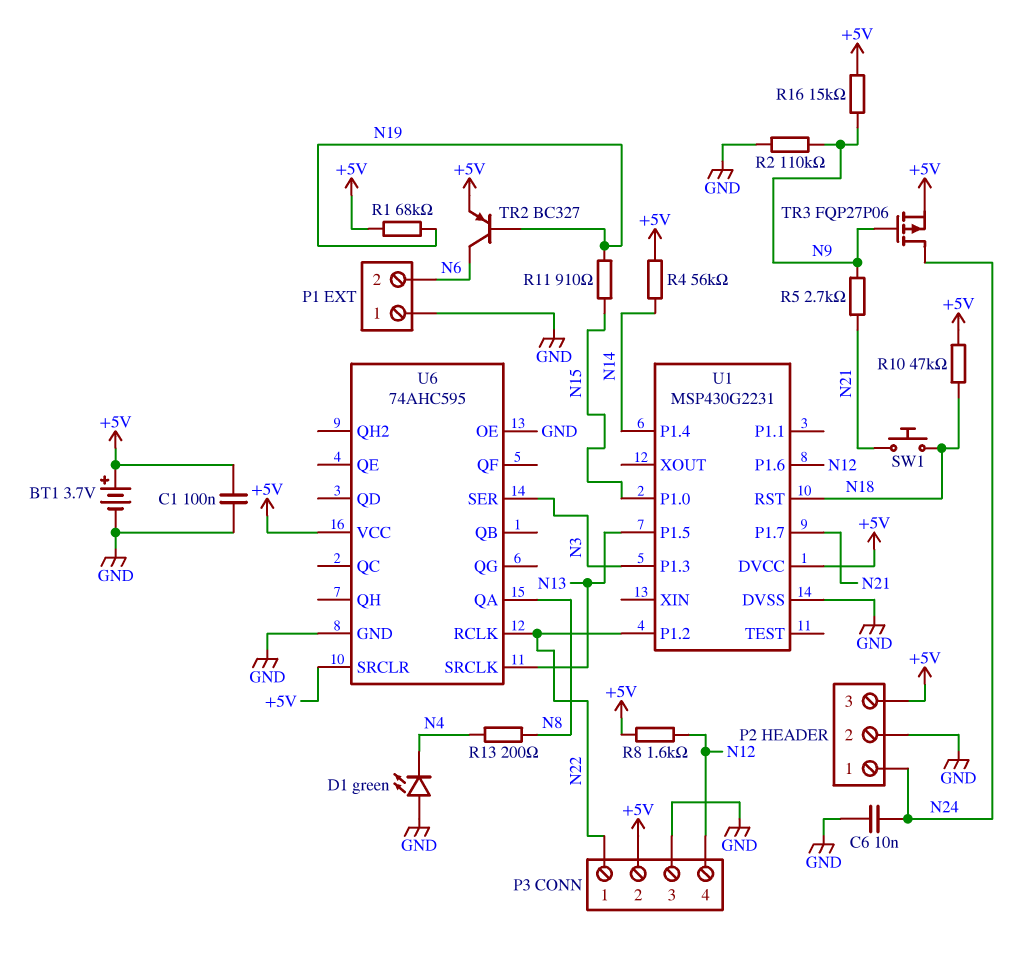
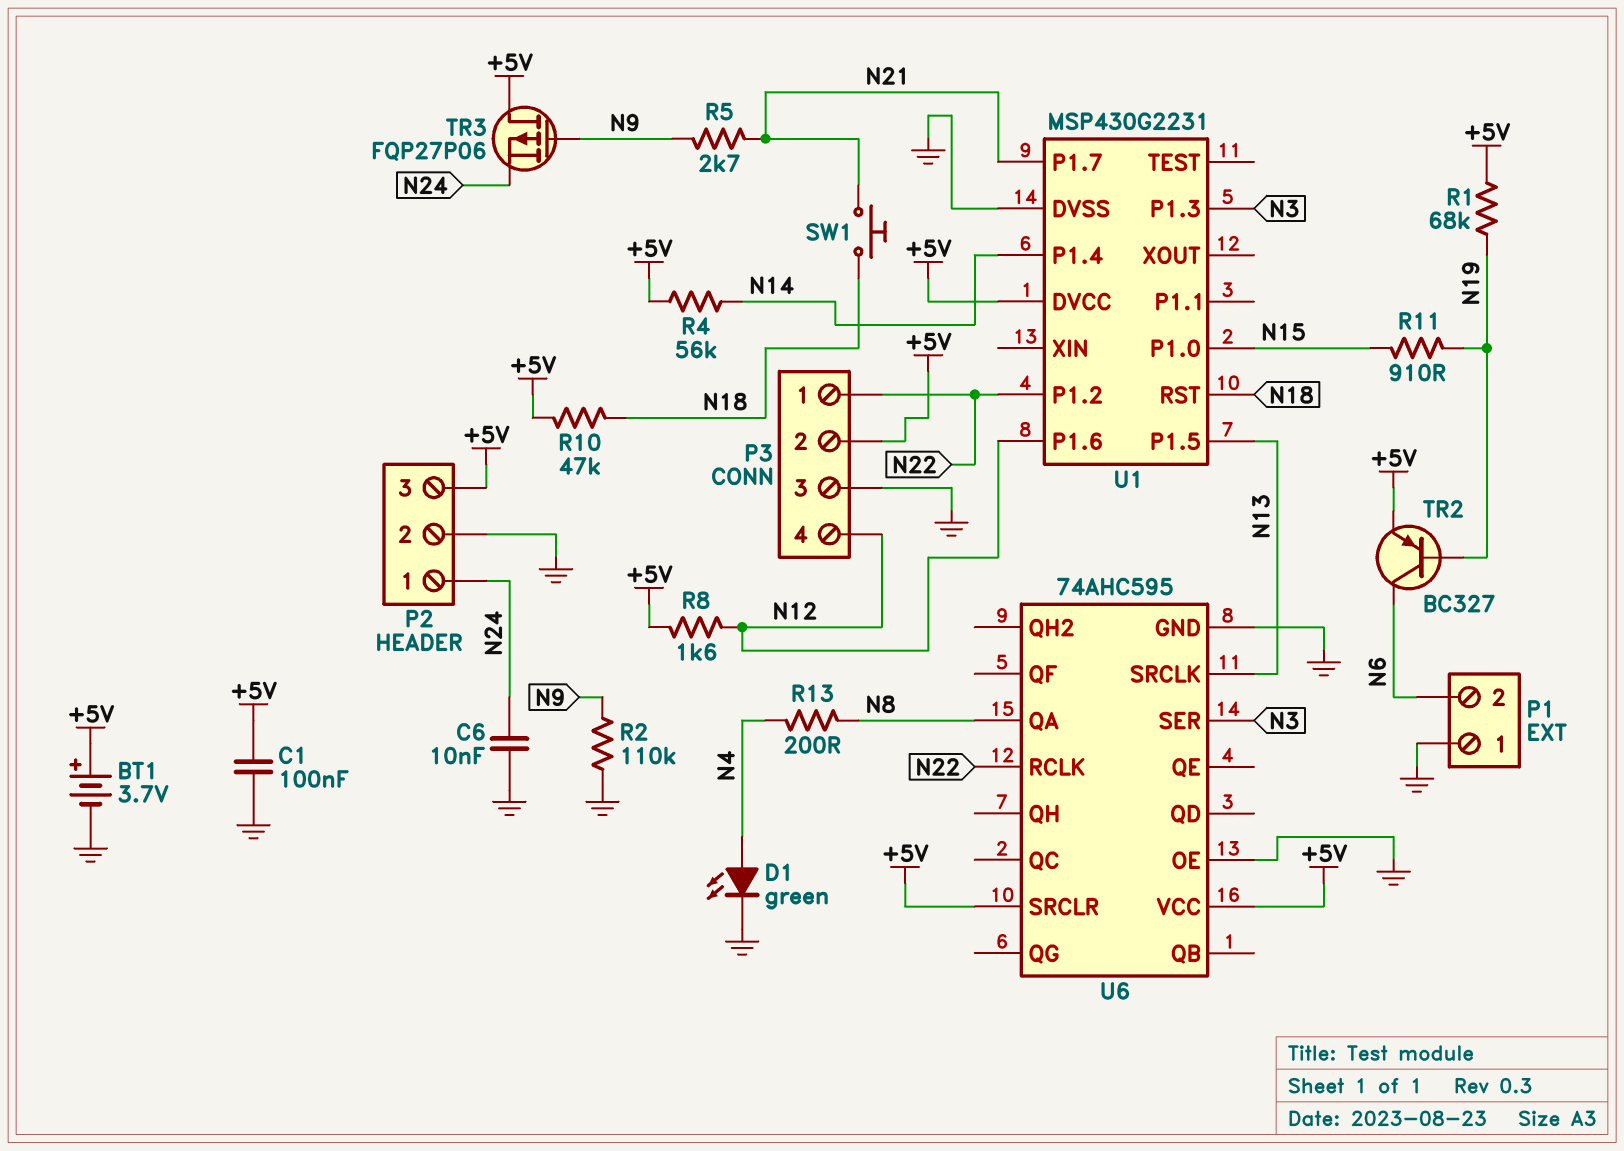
D1: LED green (A GND, K N4) -> LED green (A N4, K GND)
R16: 15k (+5V, N9) -> none
TR3: PMOS FQP27P06 (G N9, D N24, S +5V) -> PMOS FQP27P06 (G N9, D +5V, S N24)

